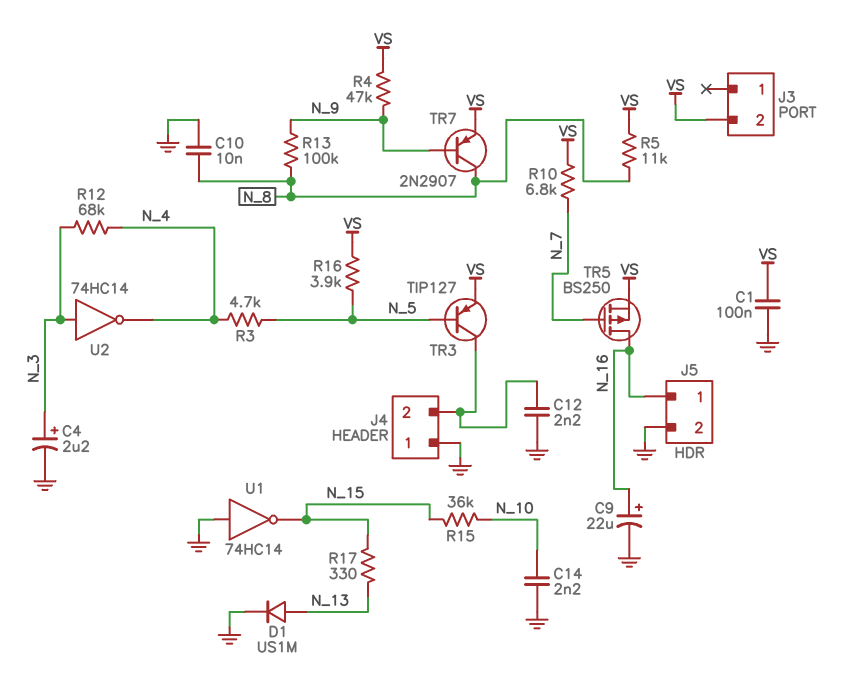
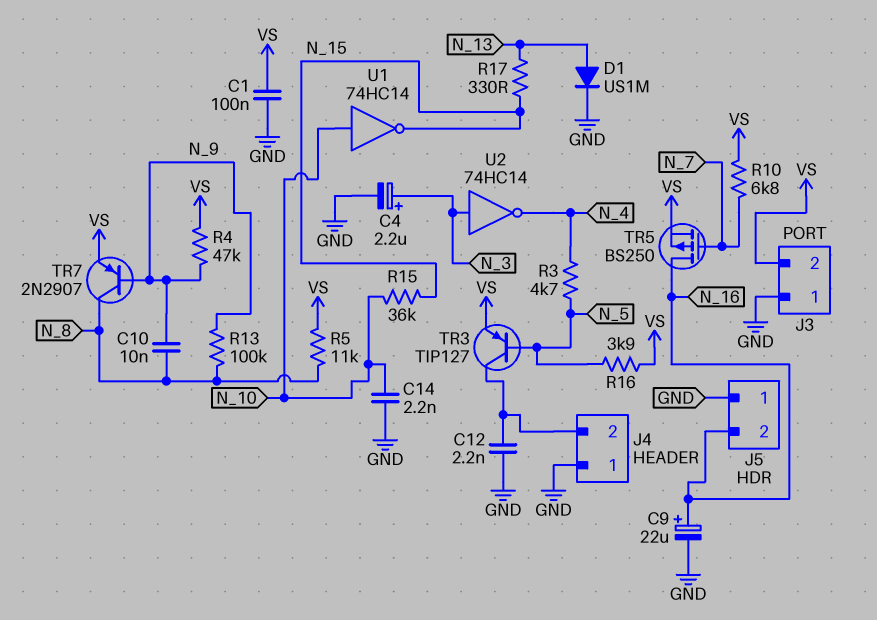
C10: 10nF (GND, N_8) -> 10nF (N_8, N_9)
J3 pin 1: none -> GND
J5 pin 1: N_16 -> GND
J5 pin 2: GND -> N_16
R12: 68k (N_3, N_4) -> none
U1: NOT 74HC14 (in GND, out N_15) -> NOT 74HC14 (in N_10, out N_15)

